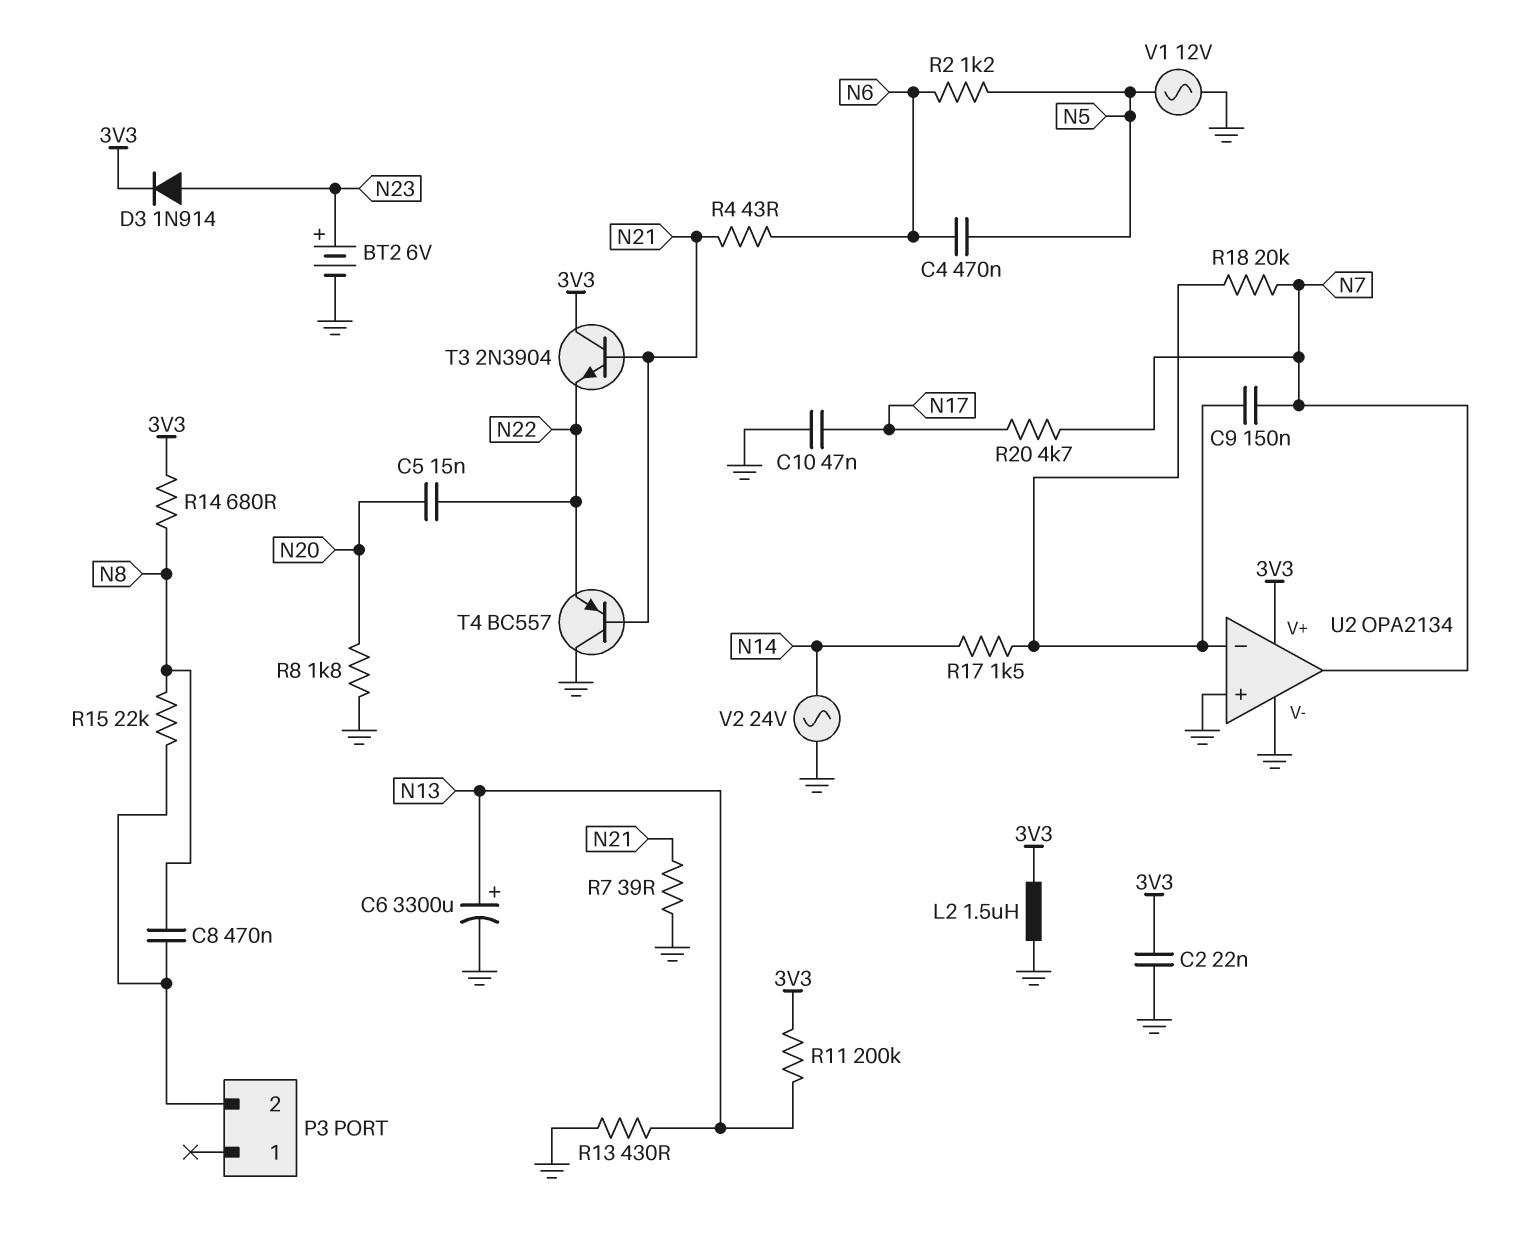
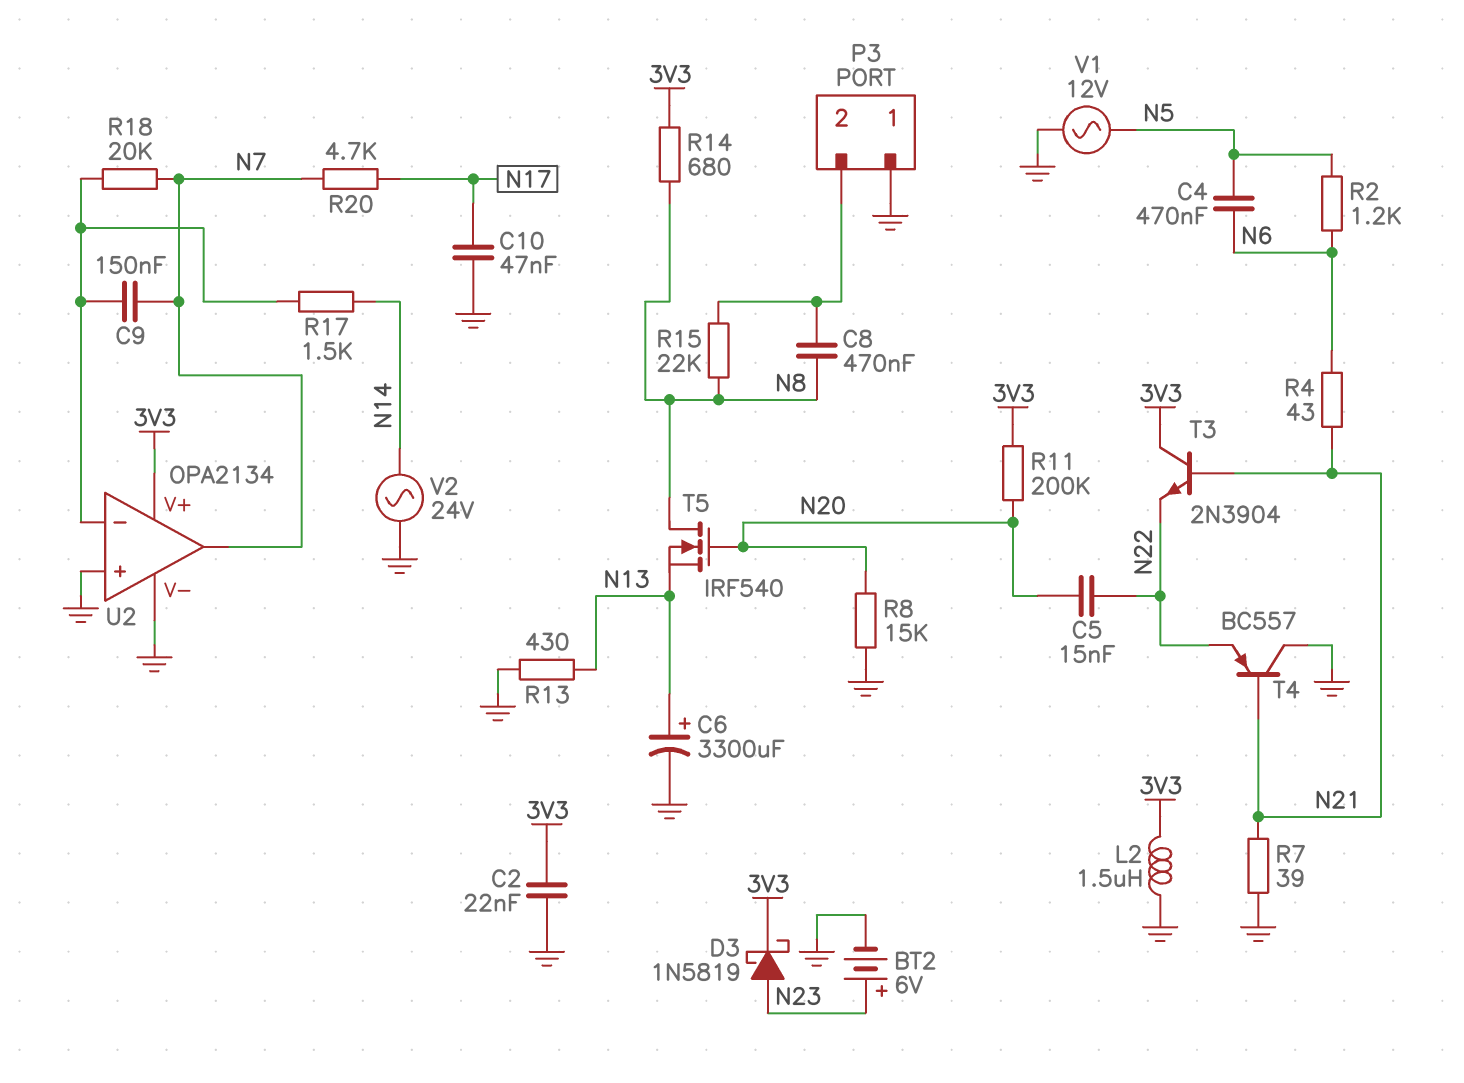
D3: diode 1N914 (A N23, K 3V3) -> schottky 1N5819 (A N23, K 3V3)
P3 pin 1: none -> GND
R8: 1.8k (GND, N20) -> 15k (GND, N20)
R11: 200k (3V3, N13) -> 200k (3V3, N20)
T5: none -> NMOS IRF540 (G N20, D N8, S N13)

